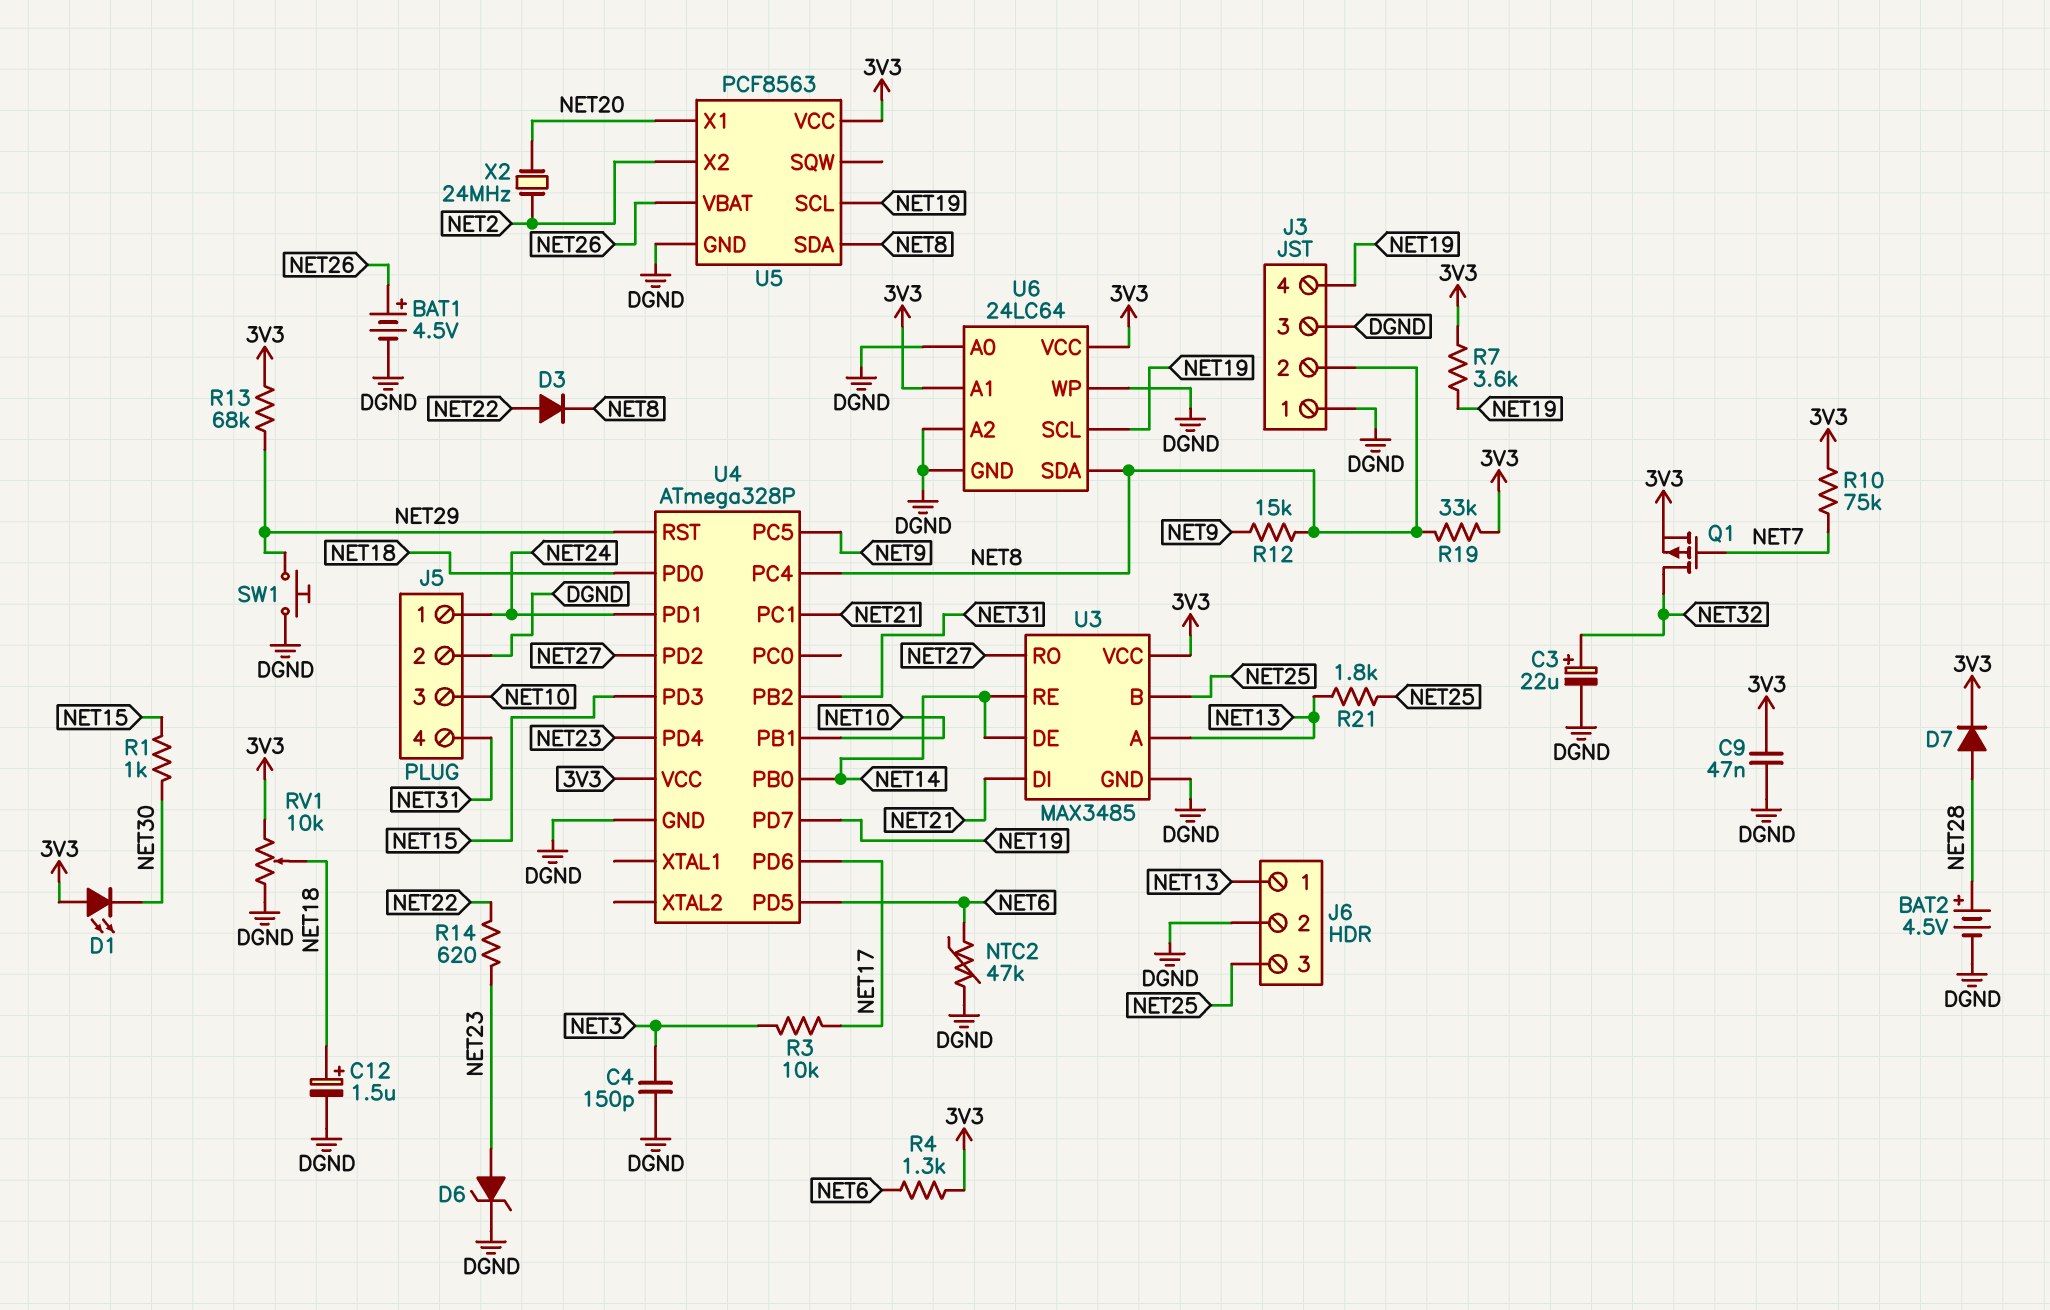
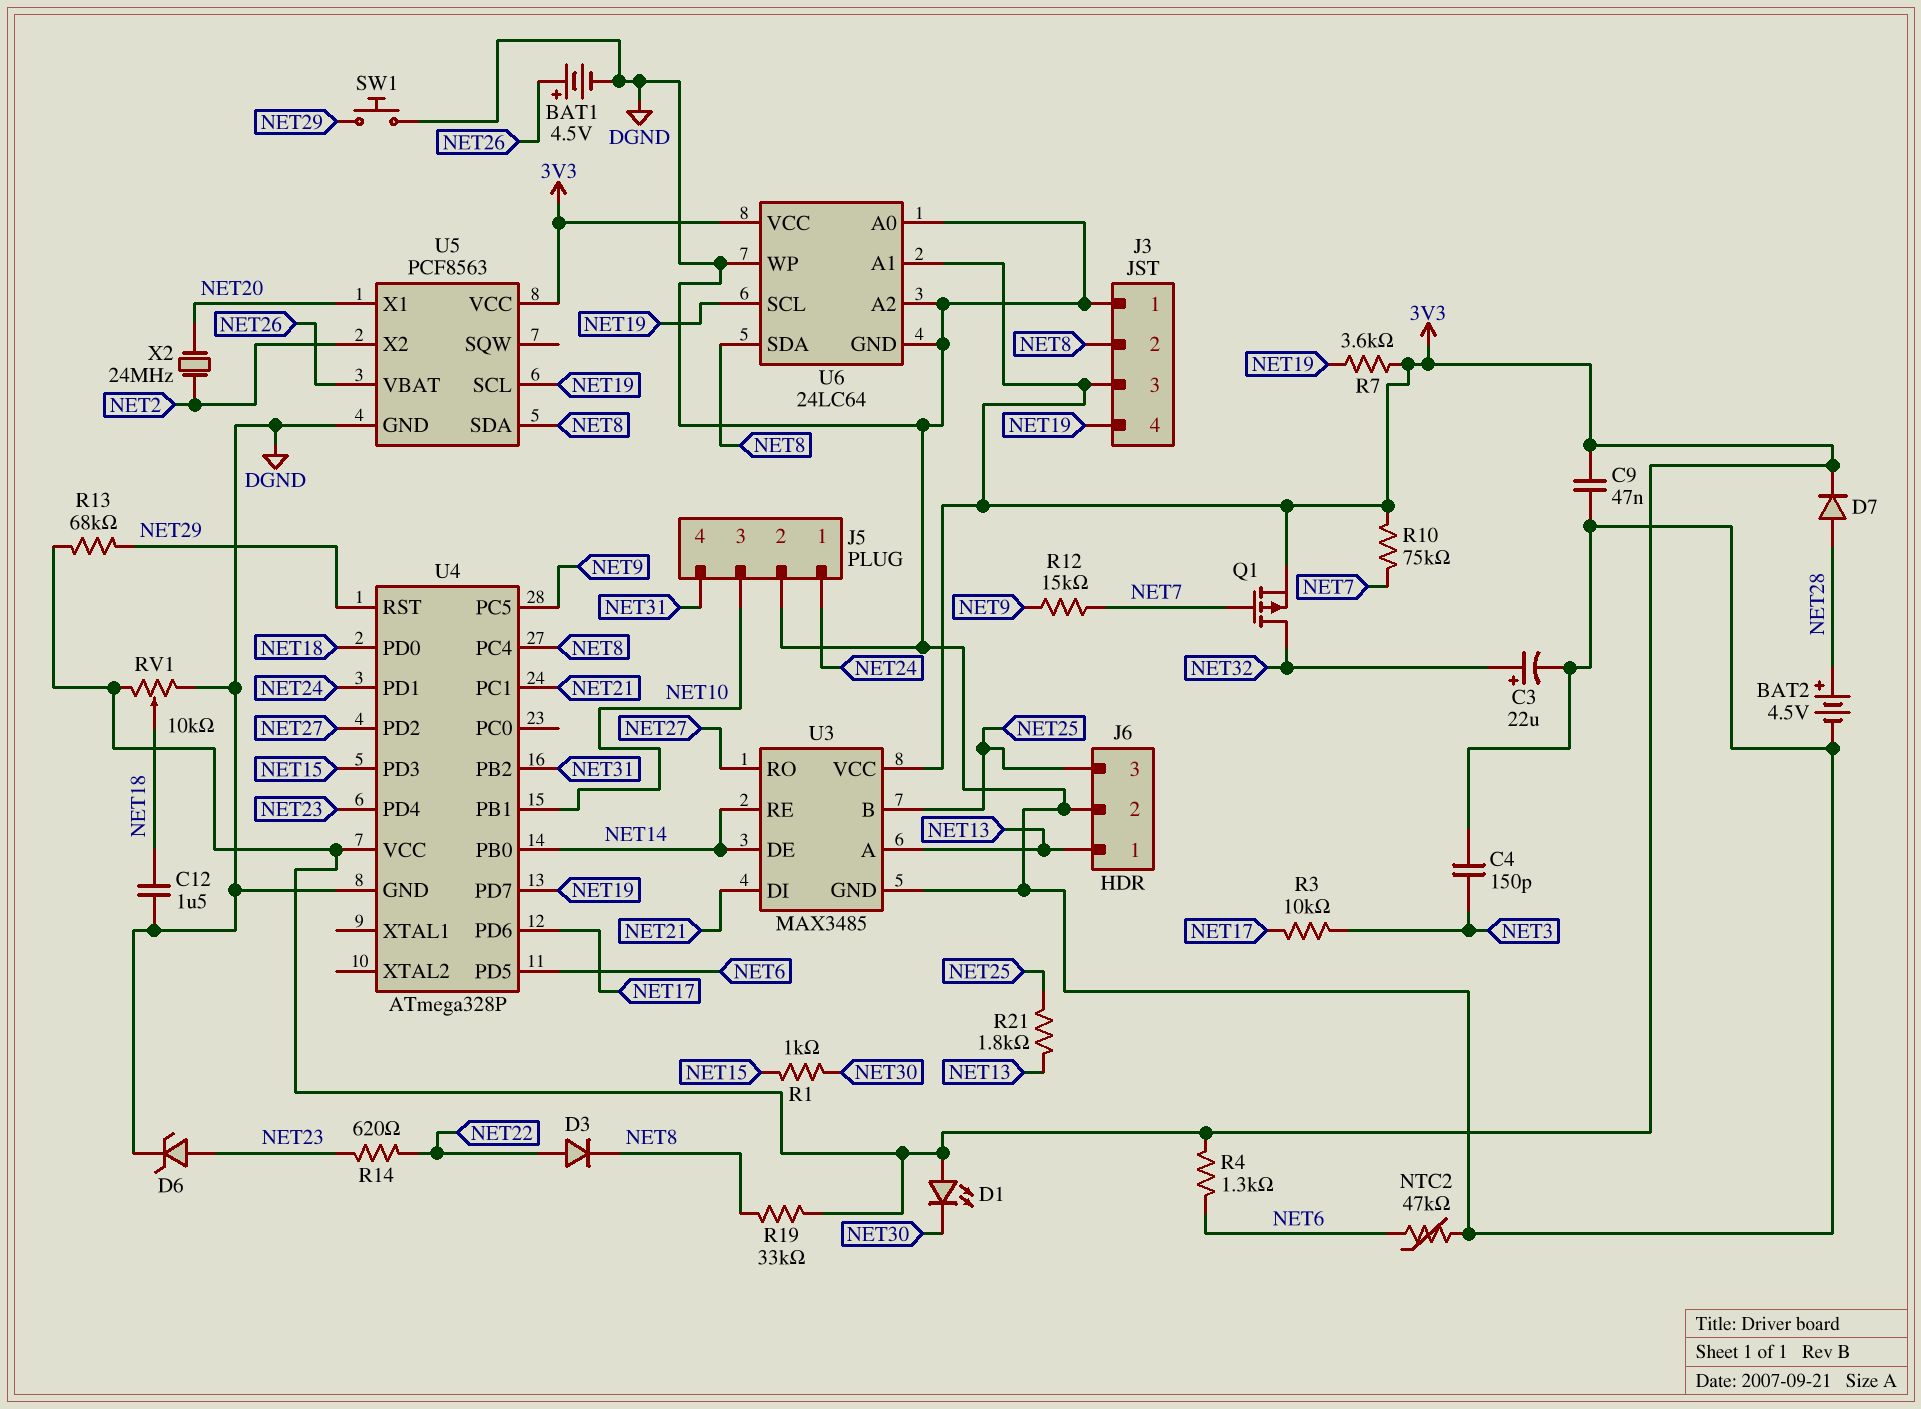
C12: 1.5uF (plus NET18, minus DGND) -> 1.5uF (DGND, NET18)
J3 pin 3: DGND -> 3V3
R12: 15k (NET8, NET9) -> 15k (NET7, NET9)

